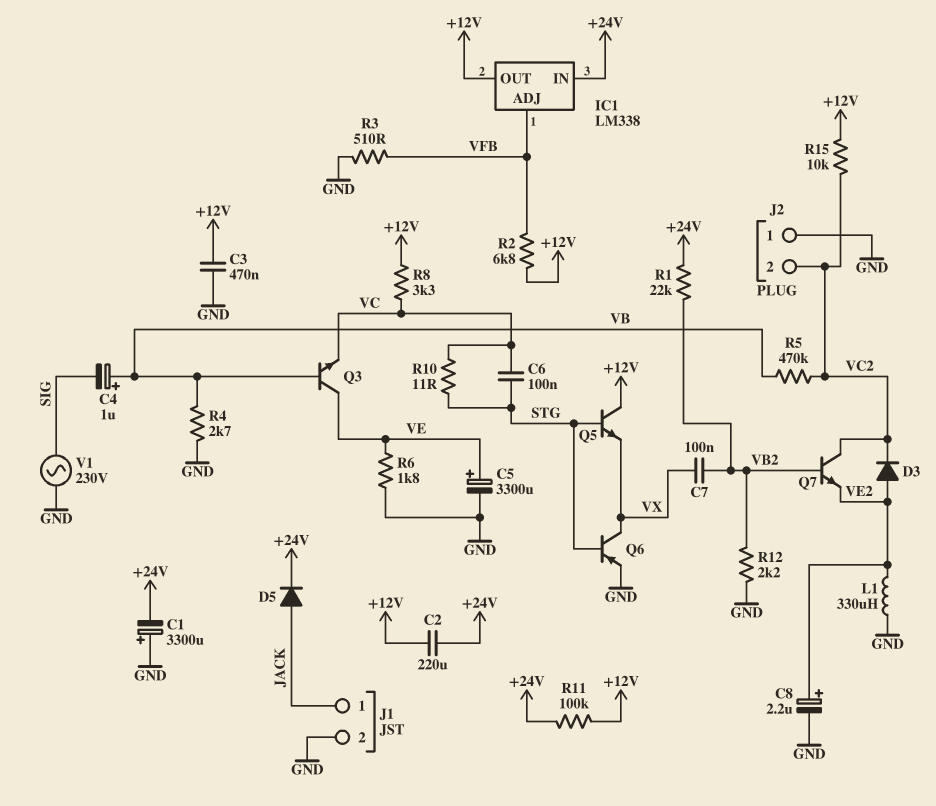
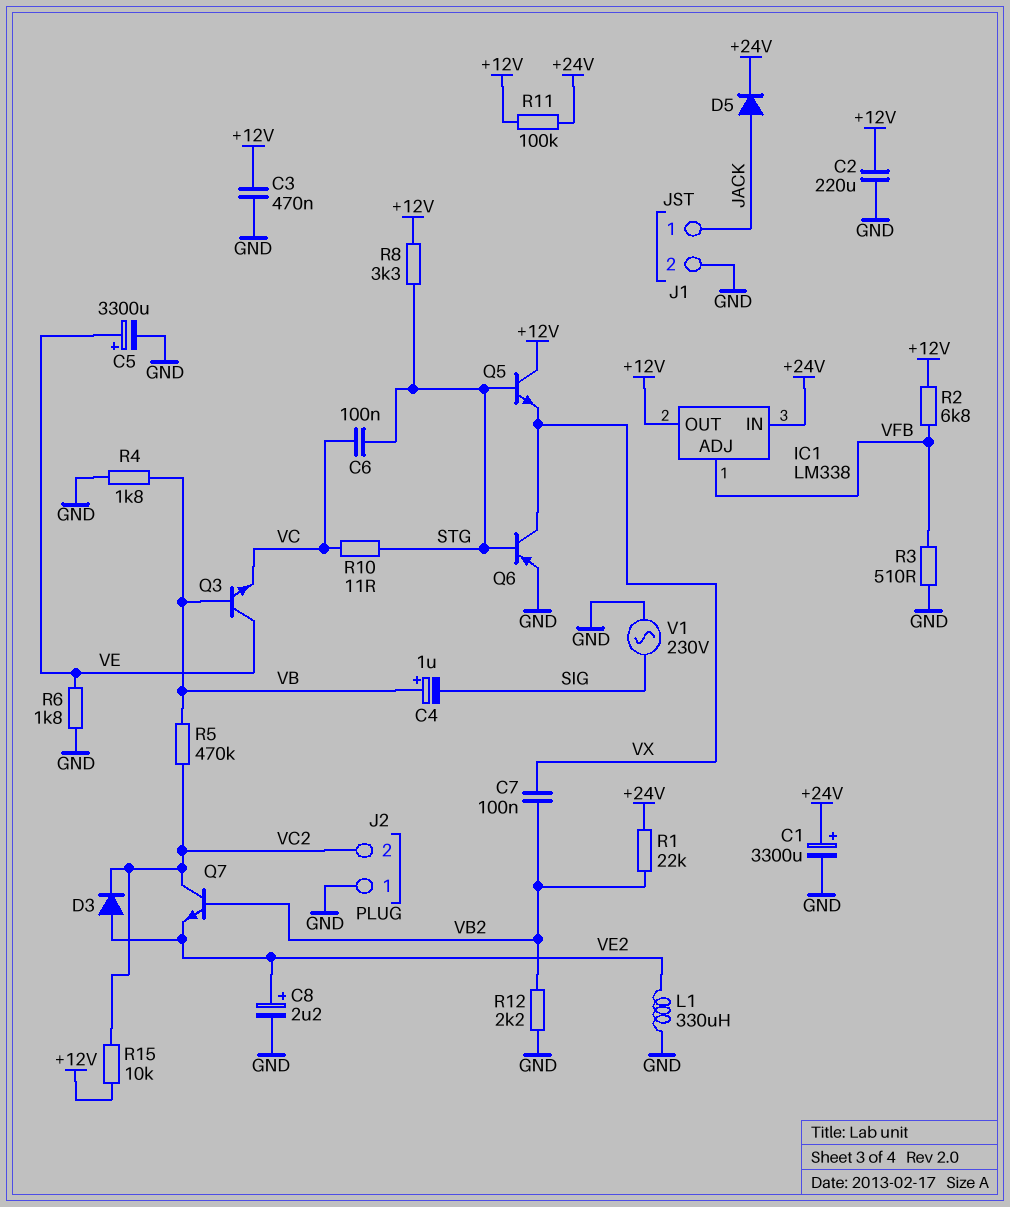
C1: 3300uF (plus GND, minus +24V) -> 3300uF (plus +24V, minus GND)
C2: 220uF (+12V, +24V) -> 220uF (+12V, GND)
R4: 2.7k (GND, VB) -> 1.8k (GND, VB)
R8: 3.3k (+12V, VC) -> 3.3k (+12V, STG)

